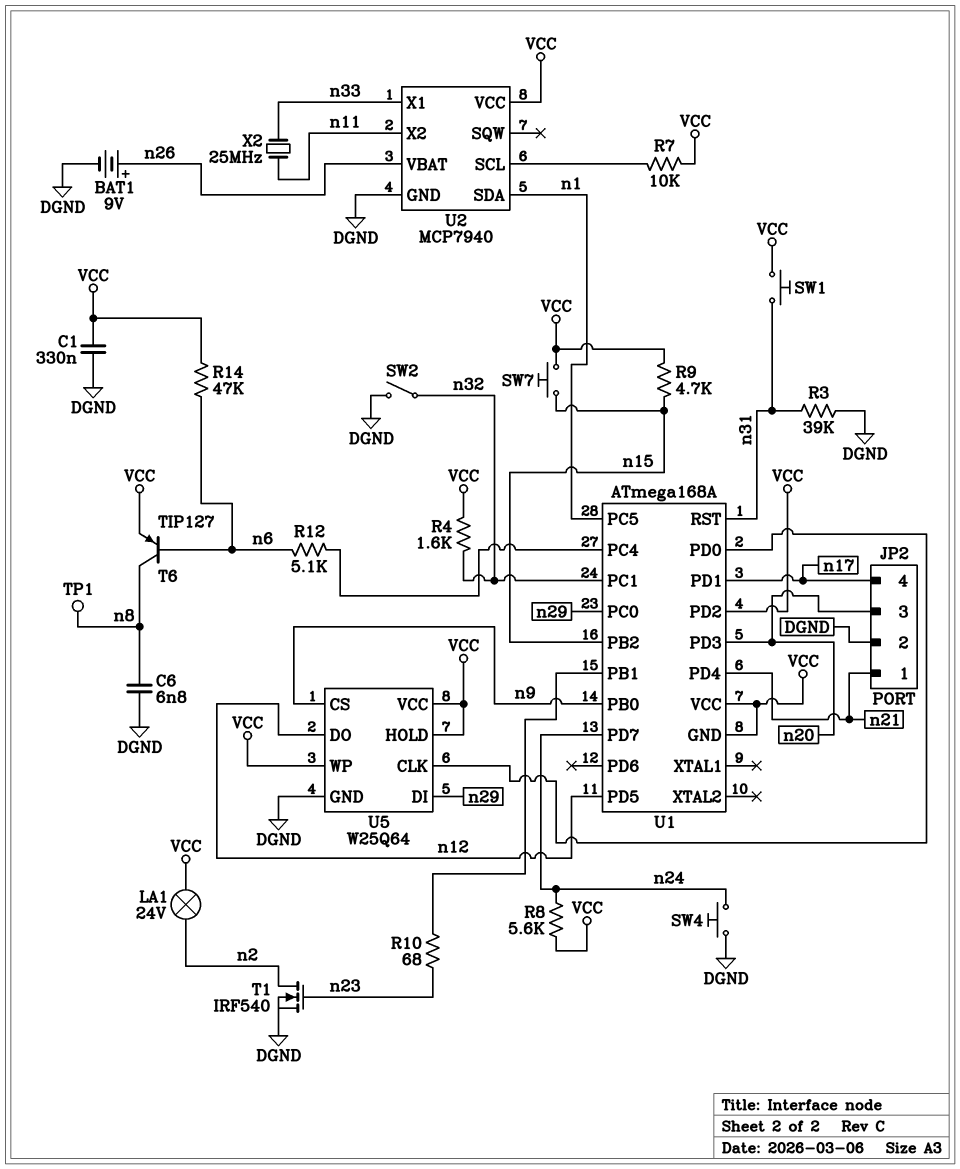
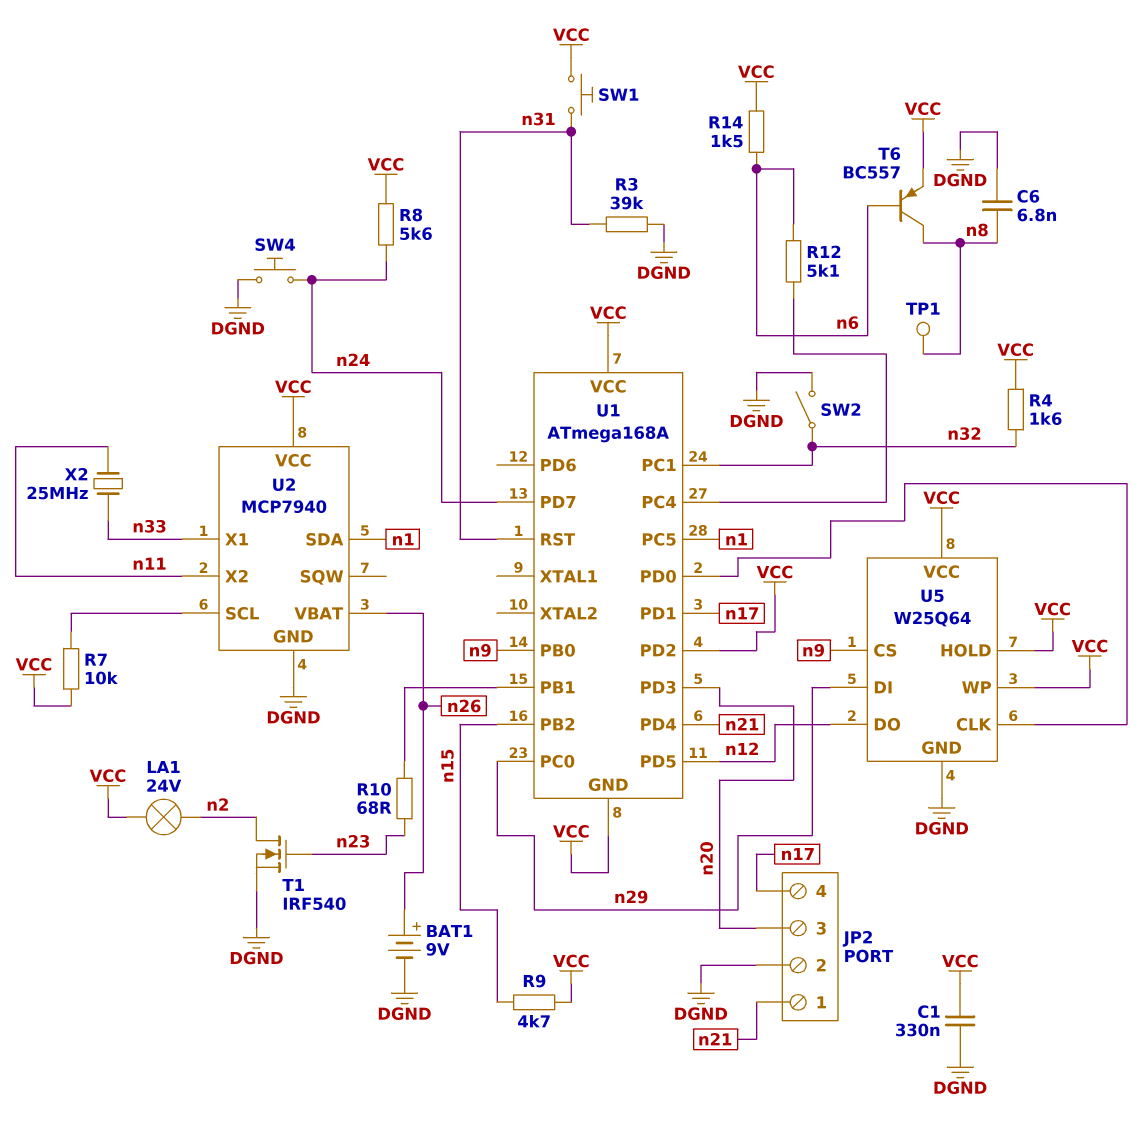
R14: 47k (VCC, n6) -> 1.5k (VCC, n6)
SW7: button (VCC, n15) -> none
T6: PNP TIP127 (B n6, C n8, E VCC) -> PNP BC557 (B n6, C n8, E VCC)

